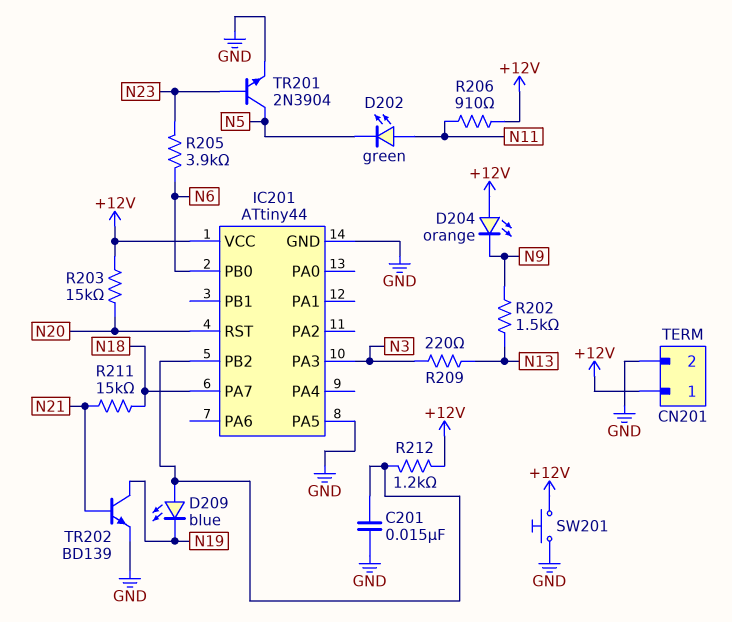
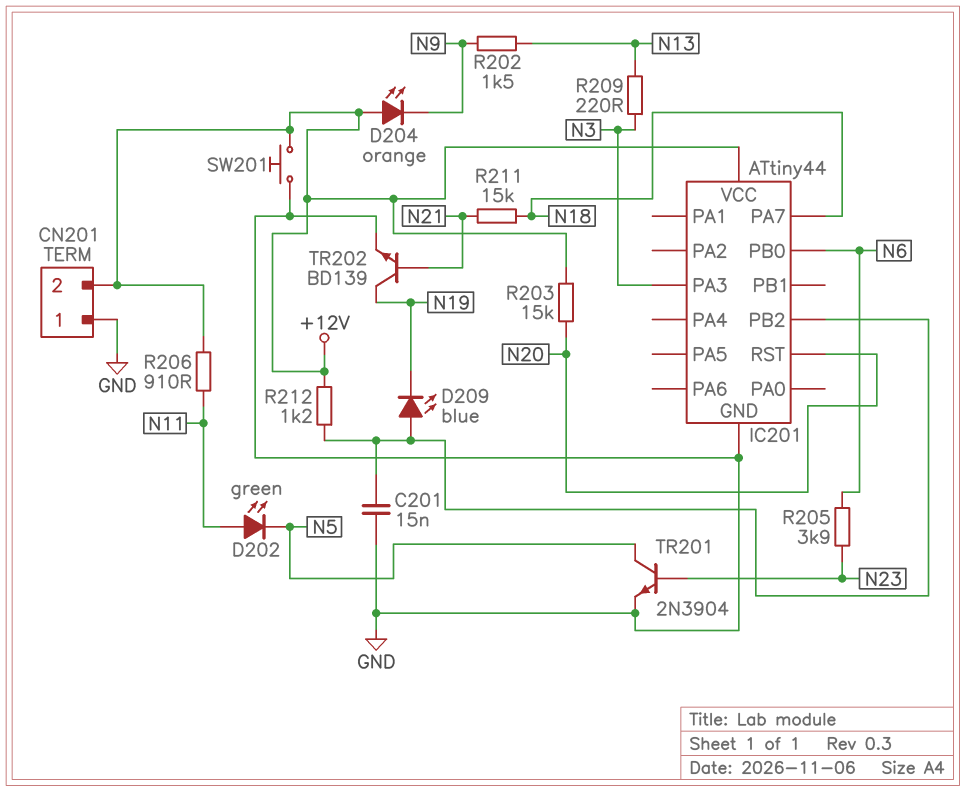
CN201 pin 1: +12V -> GND
CN201 pin 2: GND -> +12V
IC201 pin PA5: GND -> none

